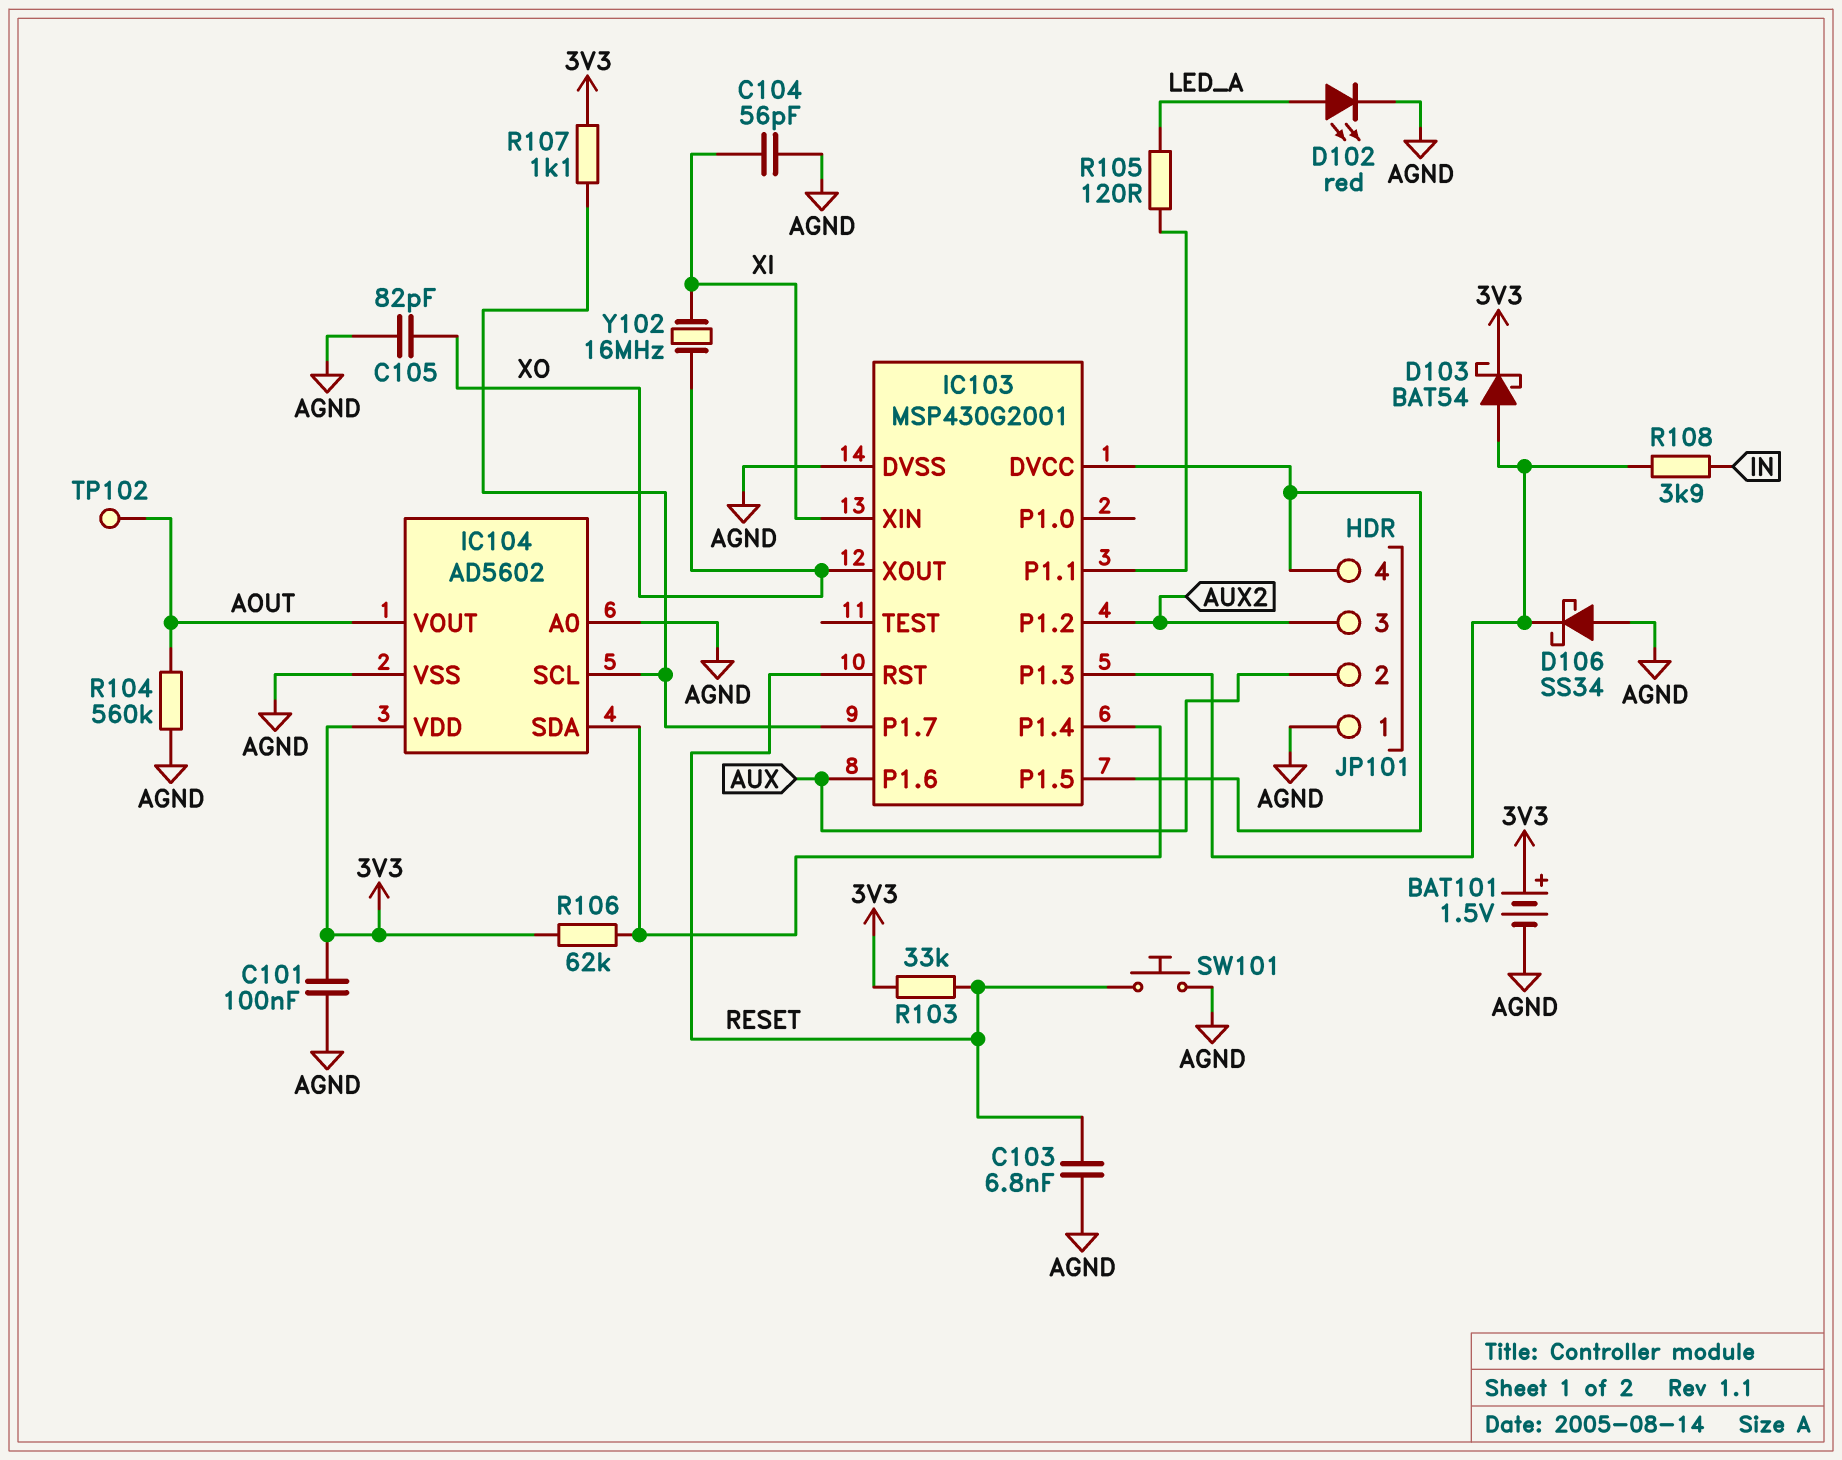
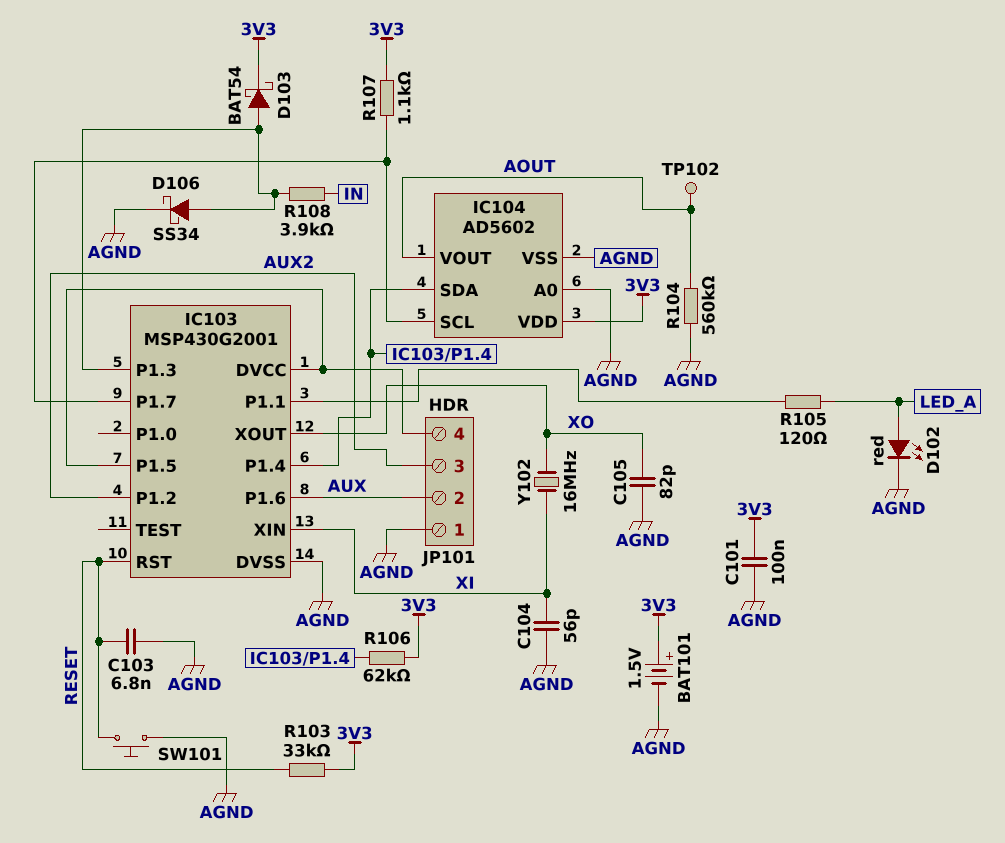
D106: schottky SS34 (A AGND, K IC103/P1.3) -> schottky SS34 (A IC103/P1.3, K AGND)

